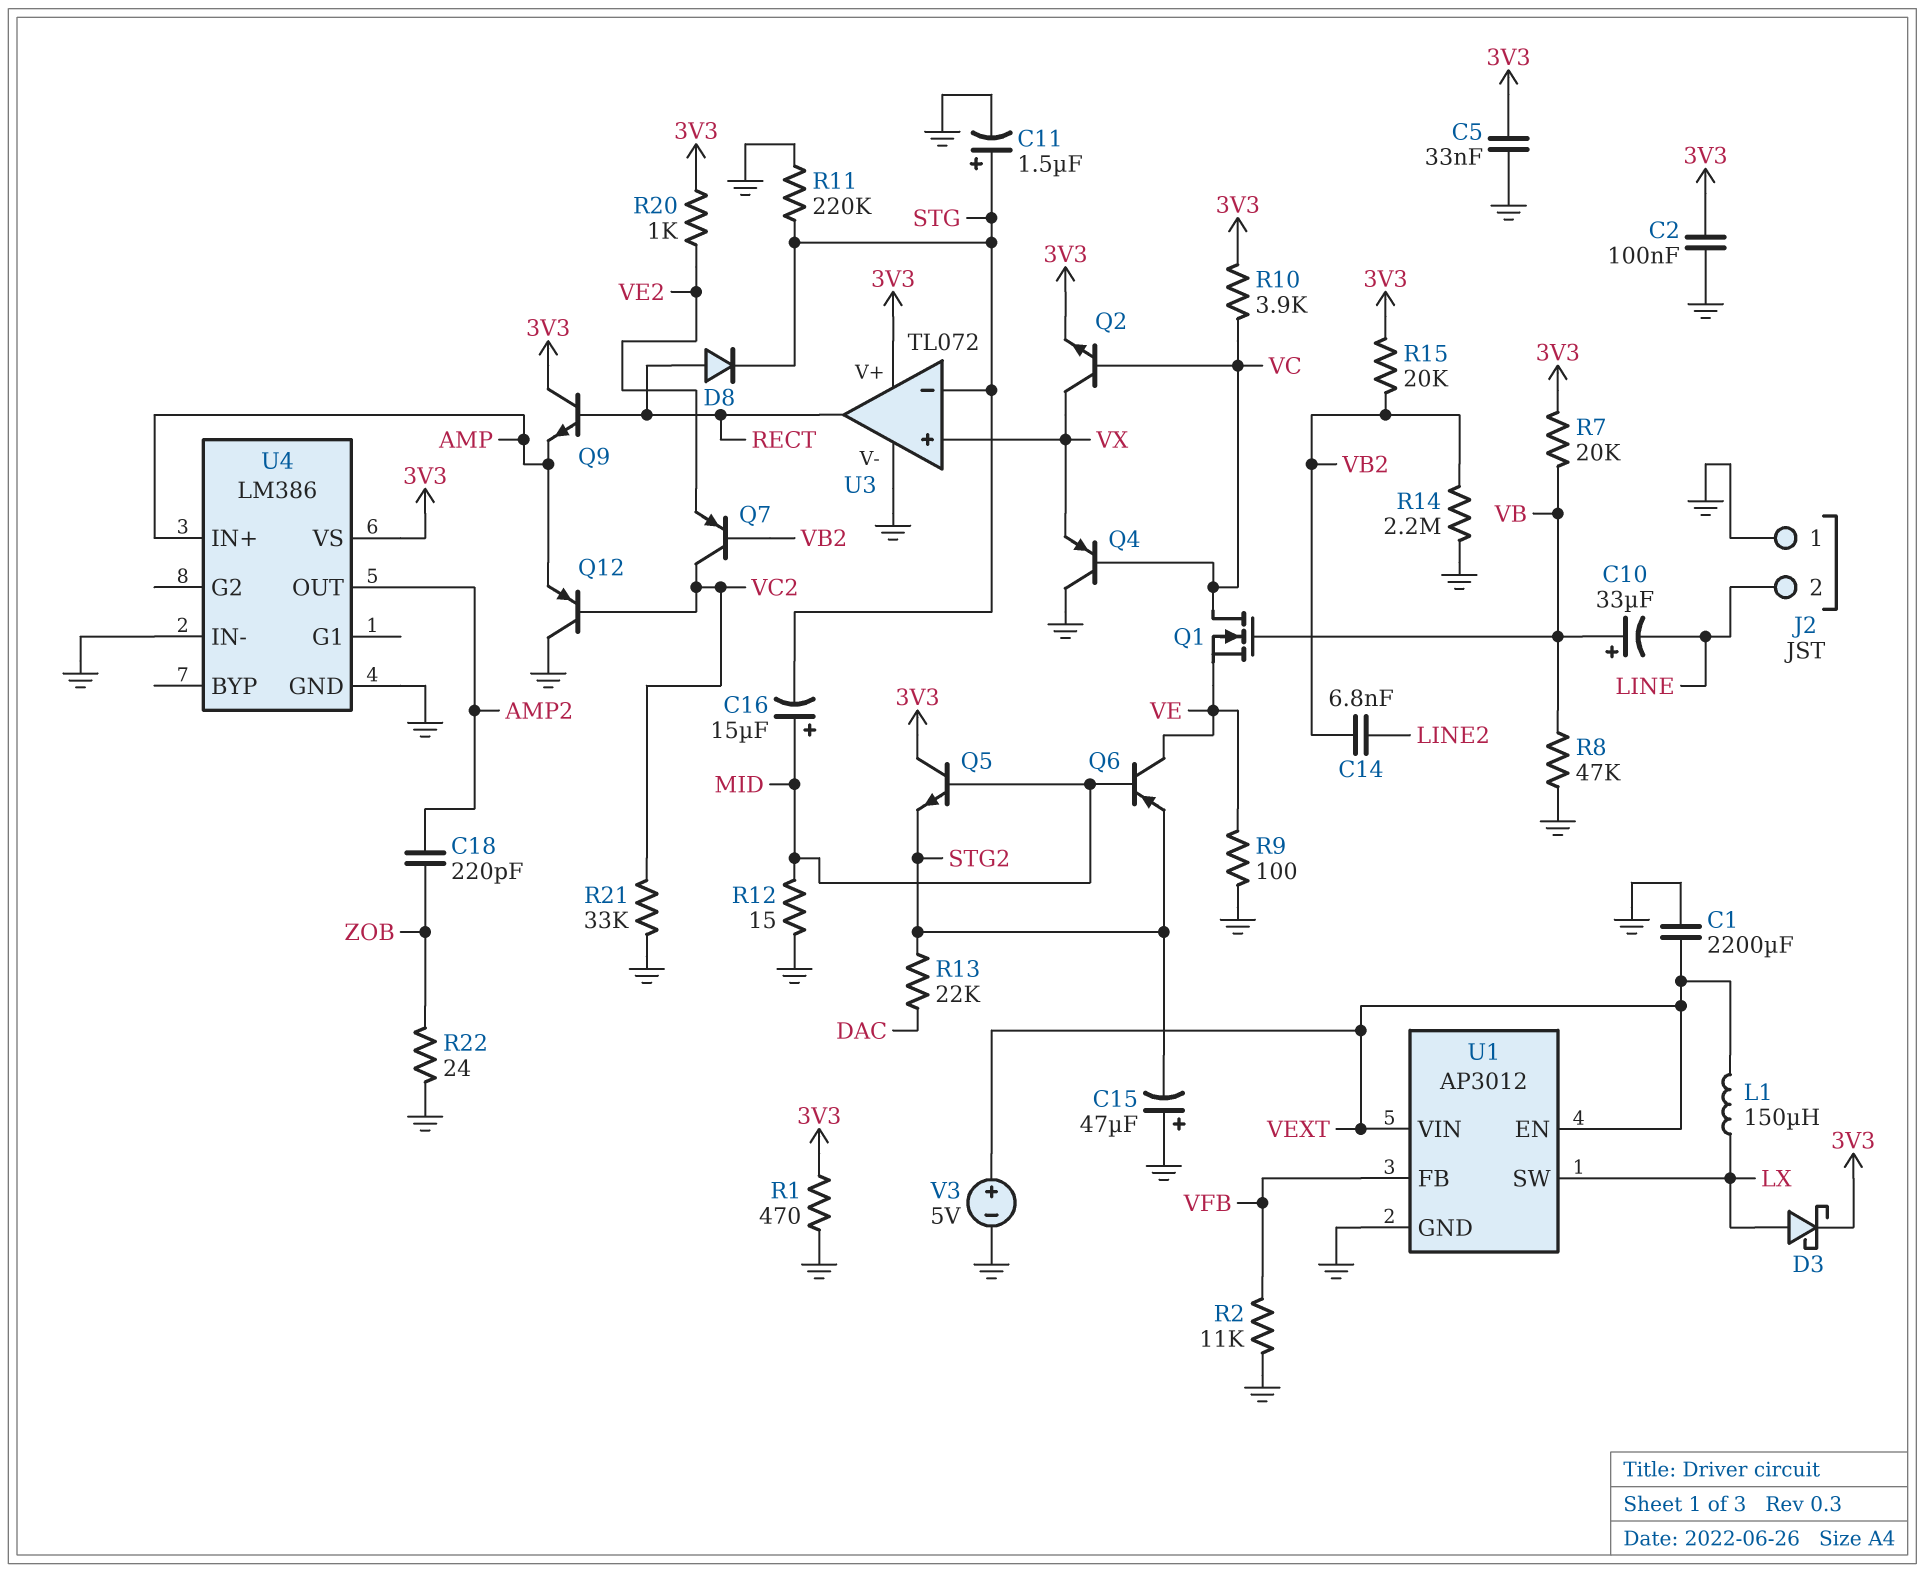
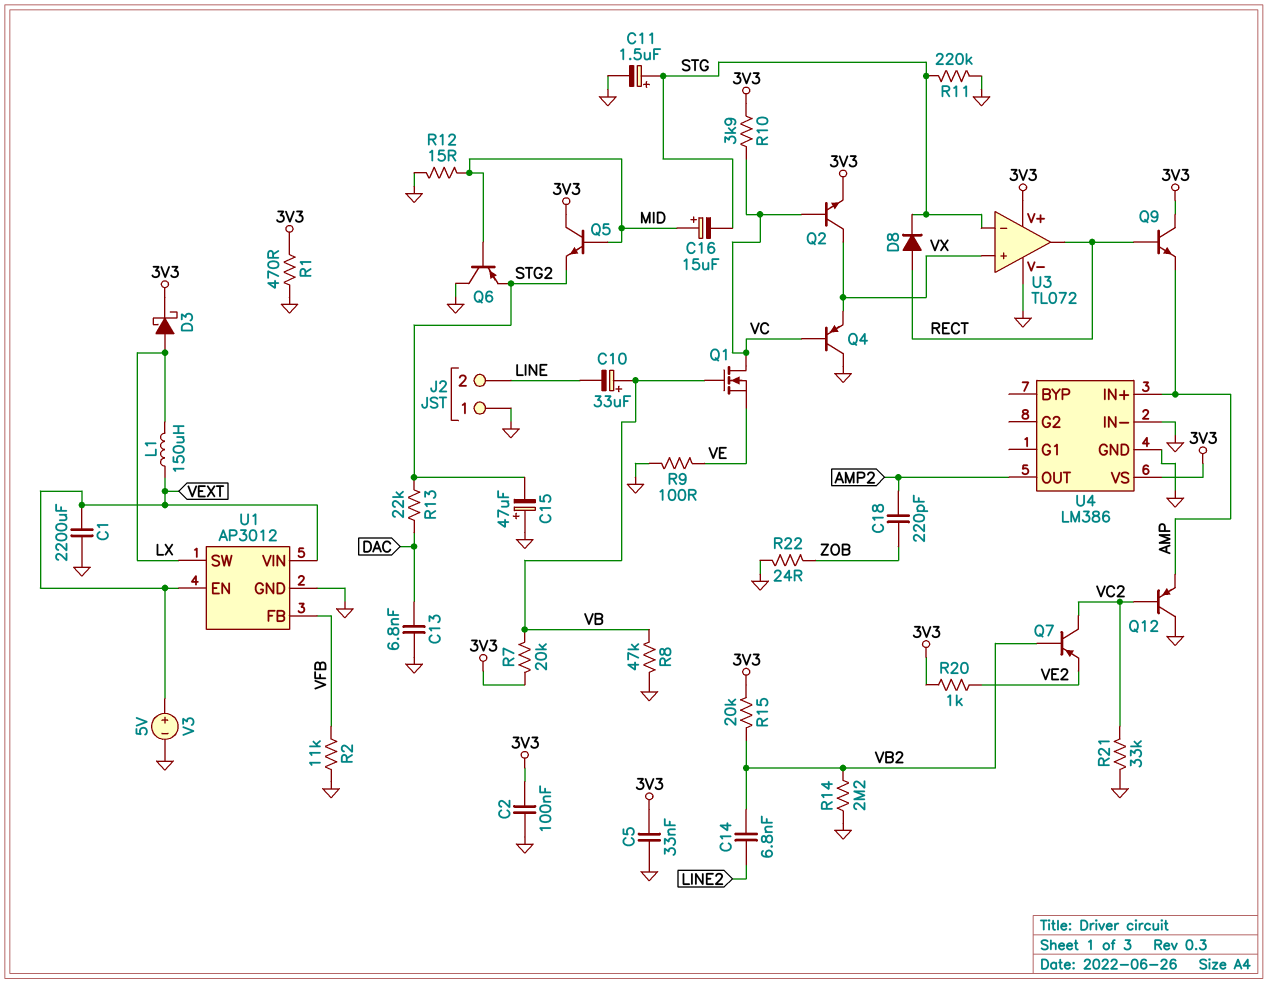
C13: none -> 6.8nF (DAC, GND)
Q6: PNP (B MID, C VE, E STG2) -> PNP (B MID, C GND, E STG2)

